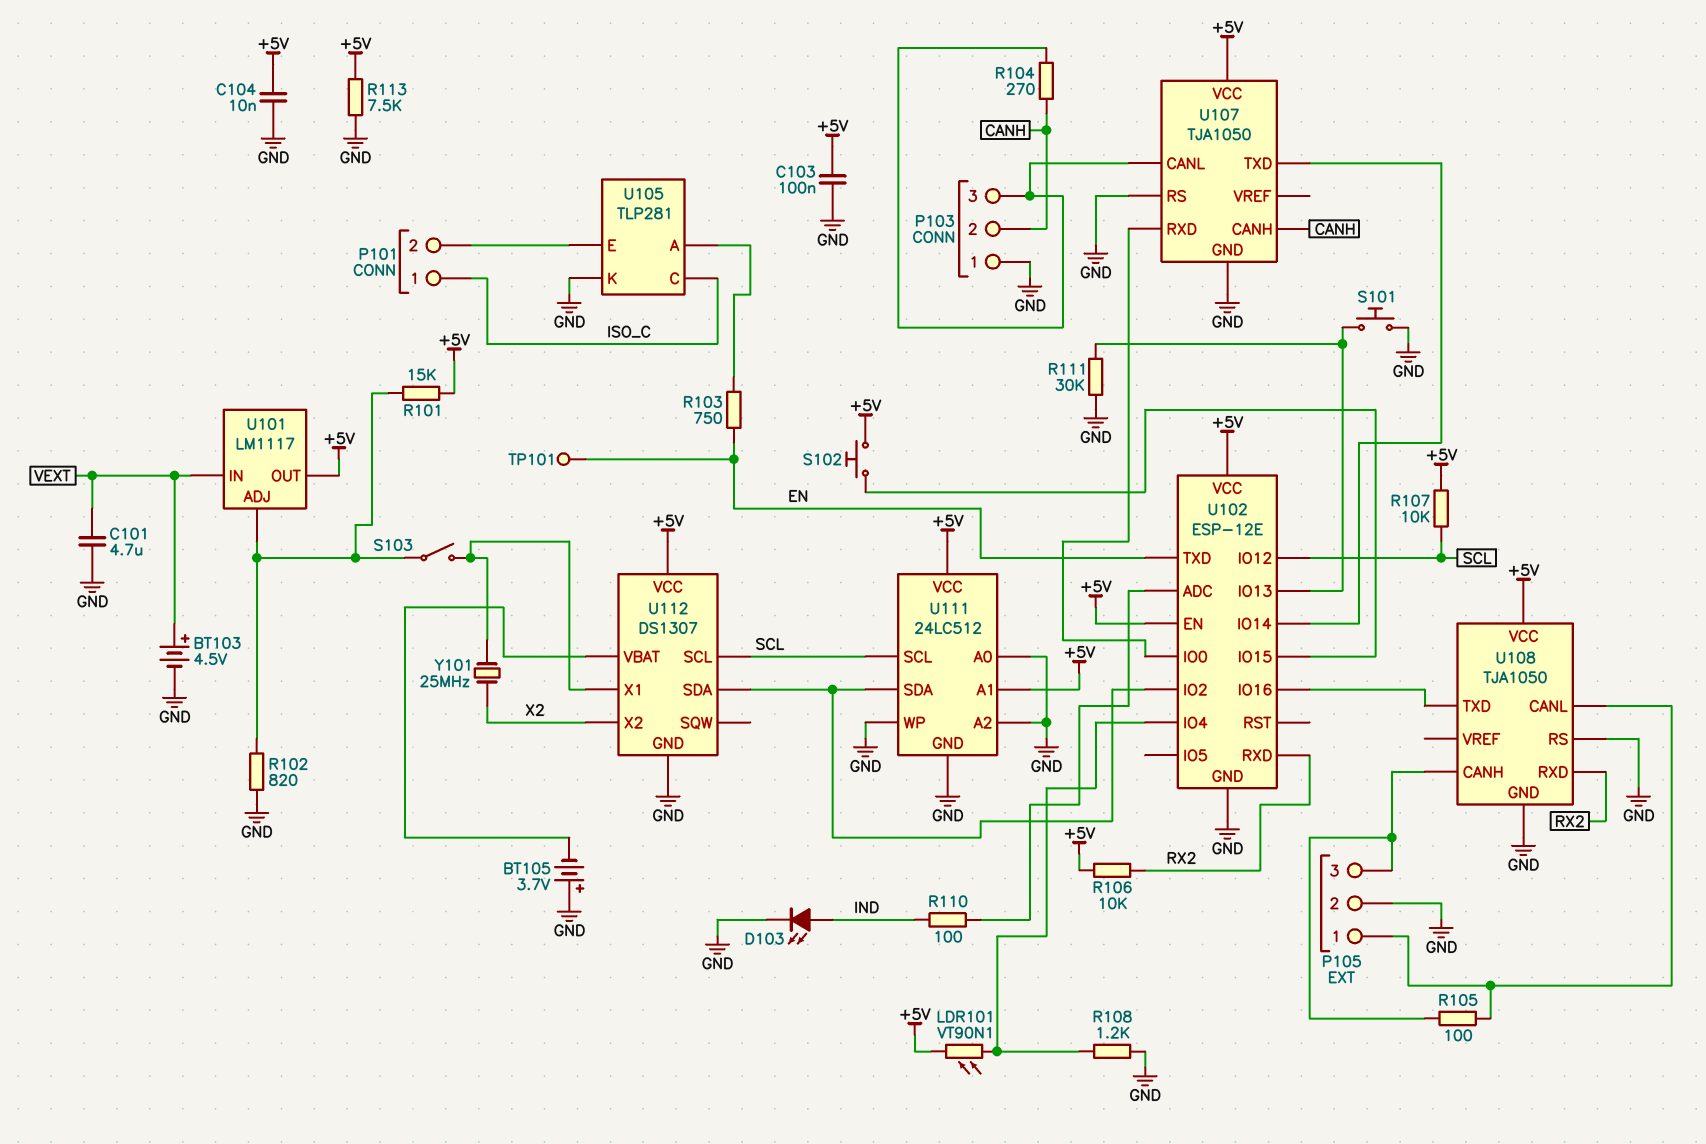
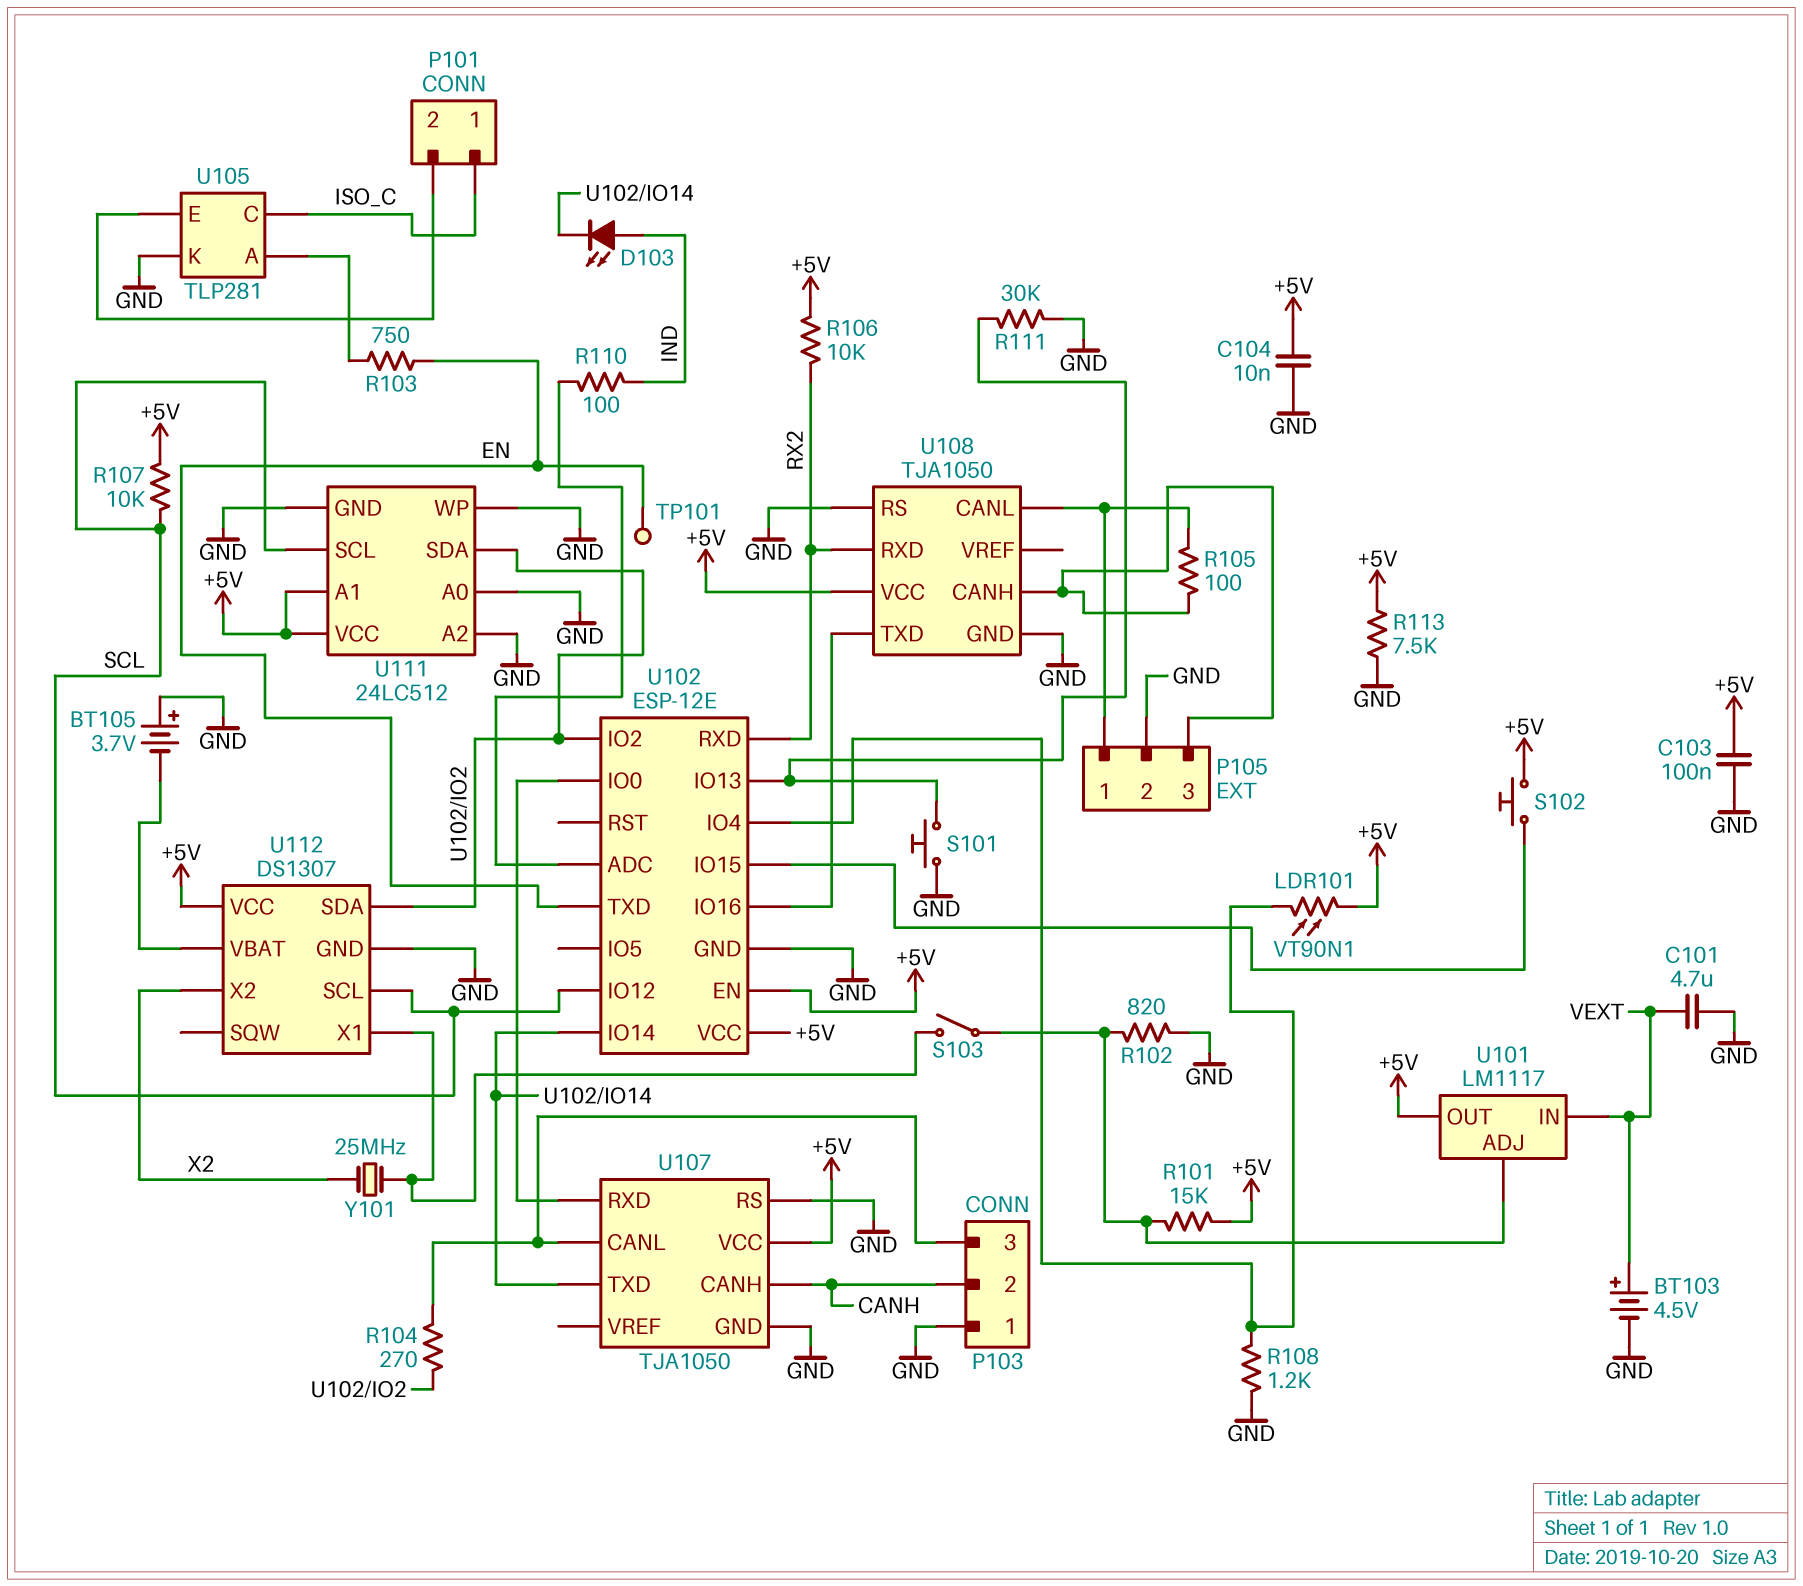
D103: LED (A IND, K GND) -> LED (A IND, K U102/IO14)
R104: 270 (CANH, P103/3) -> 270 (P103/3, U102/IO2)

